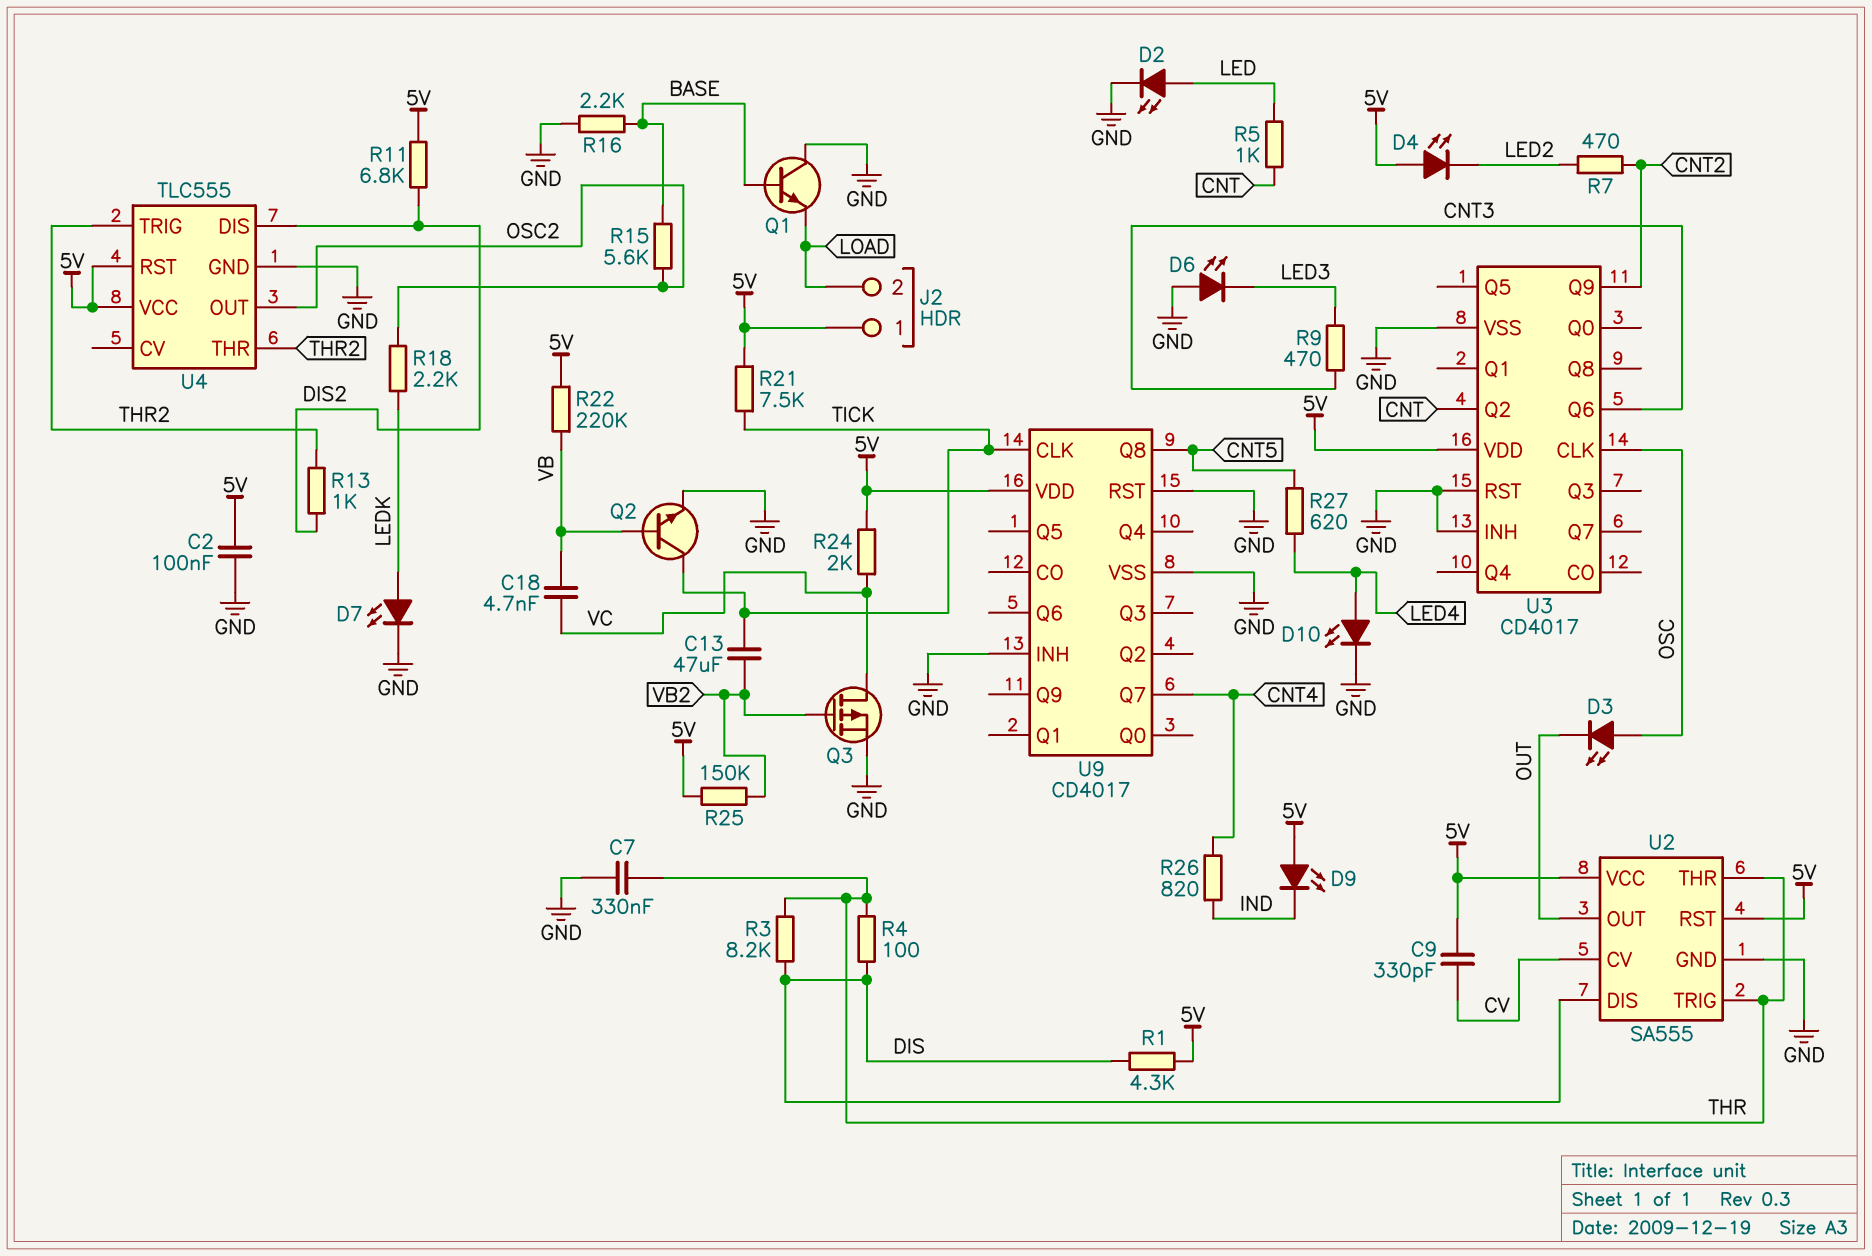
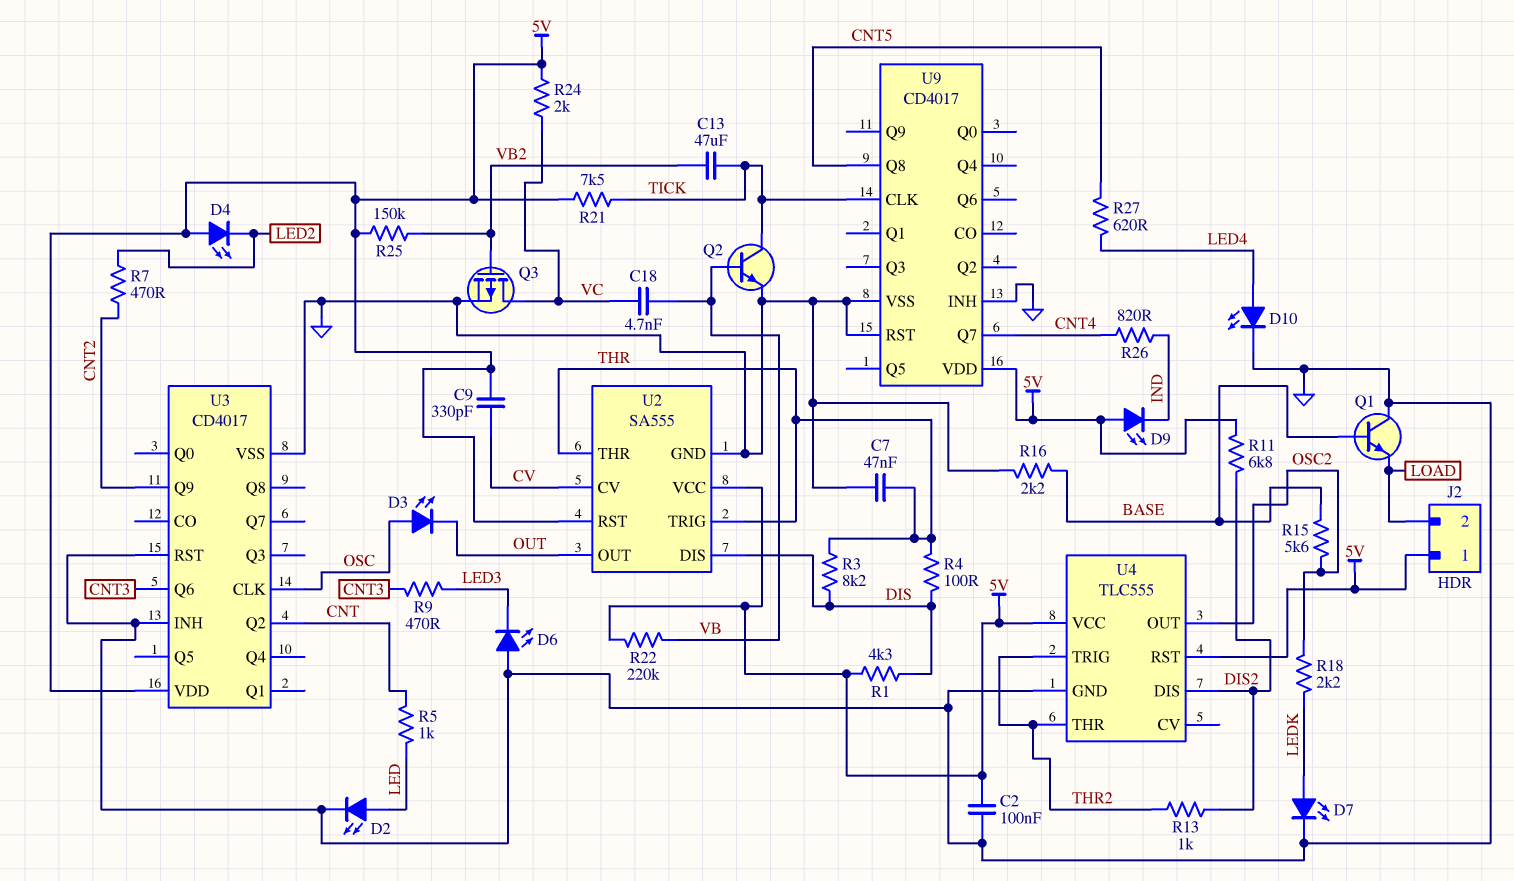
C7: 330nF (GND, THR) -> 47nF (GND, THR)

